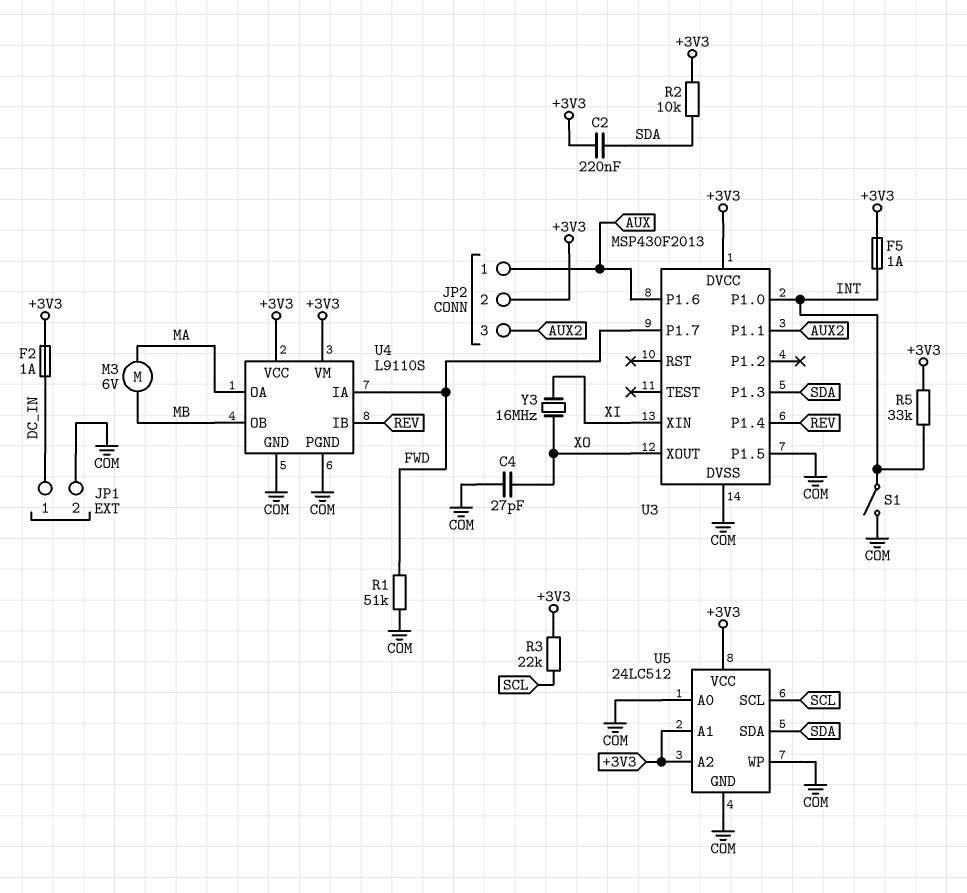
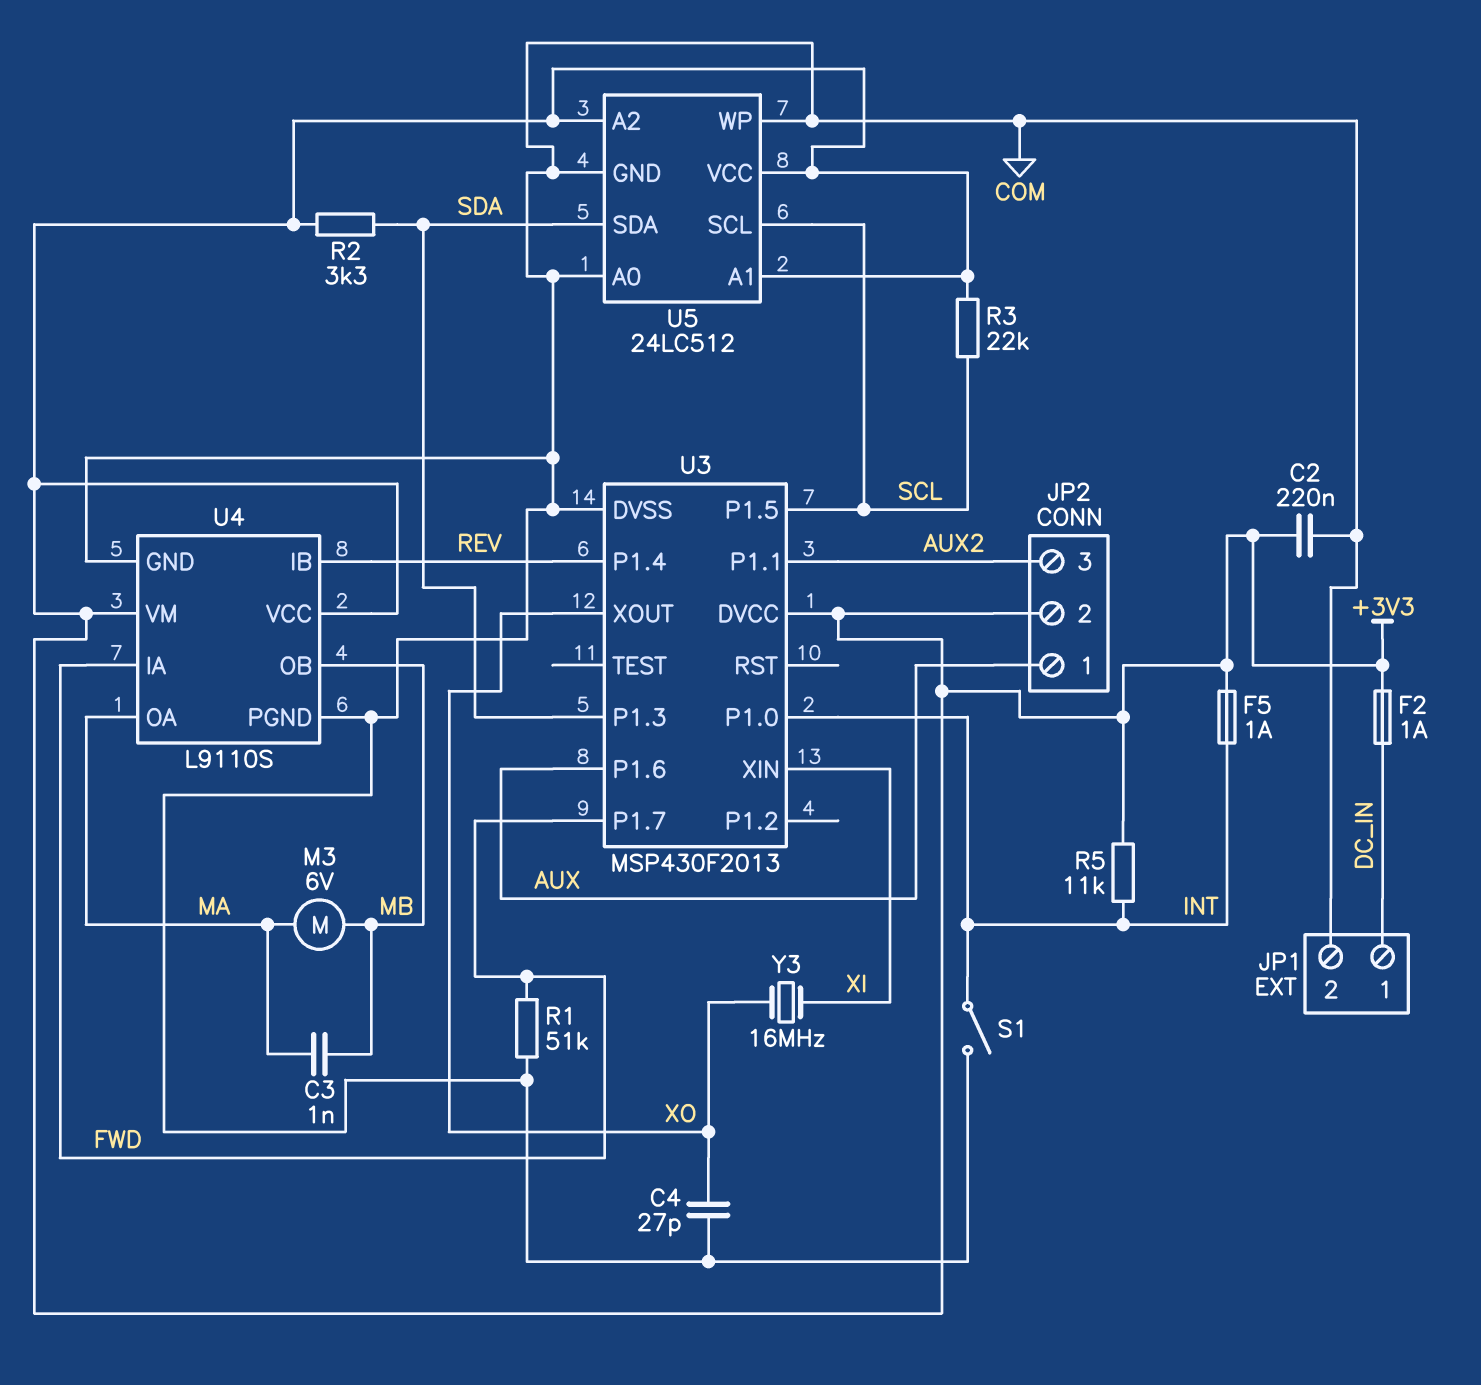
C2: 220nF (+3V3, SDA) -> 220nF (+3V3, COM)
C3: none -> 1nF (MA, MB)
R2: 10k (+3V3, SDA) -> 3.3k (+3V3, SDA)
R5: 33k (+3V3, INT) -> 11k (+3V3, INT)
U3 pin P1.5: COM -> SCL

